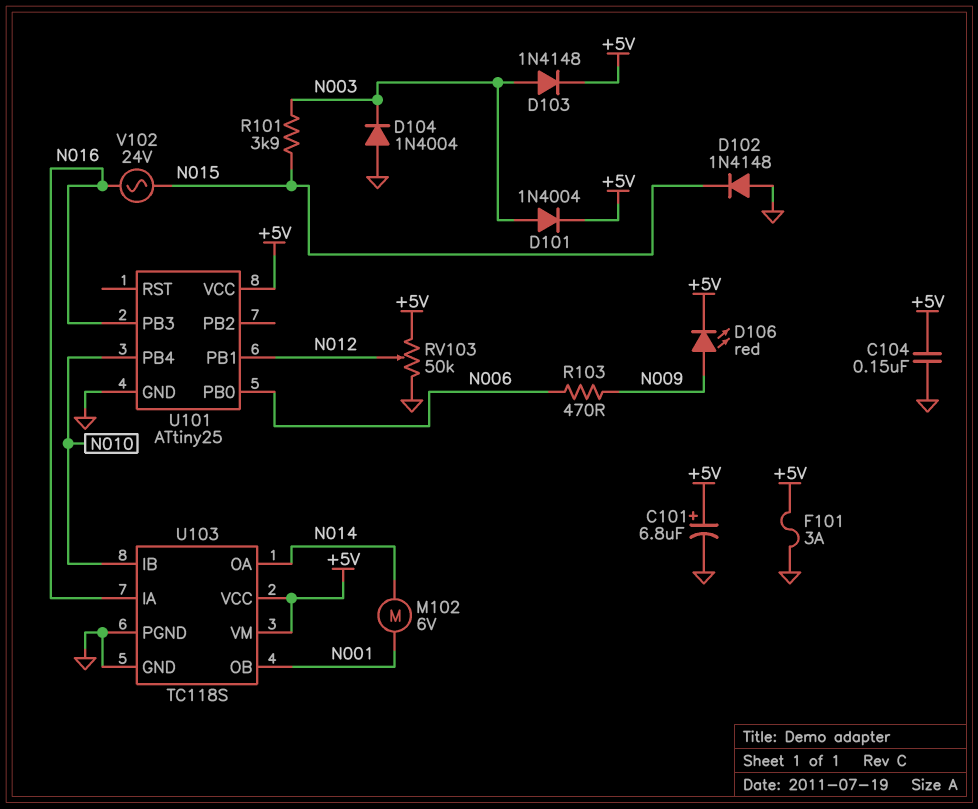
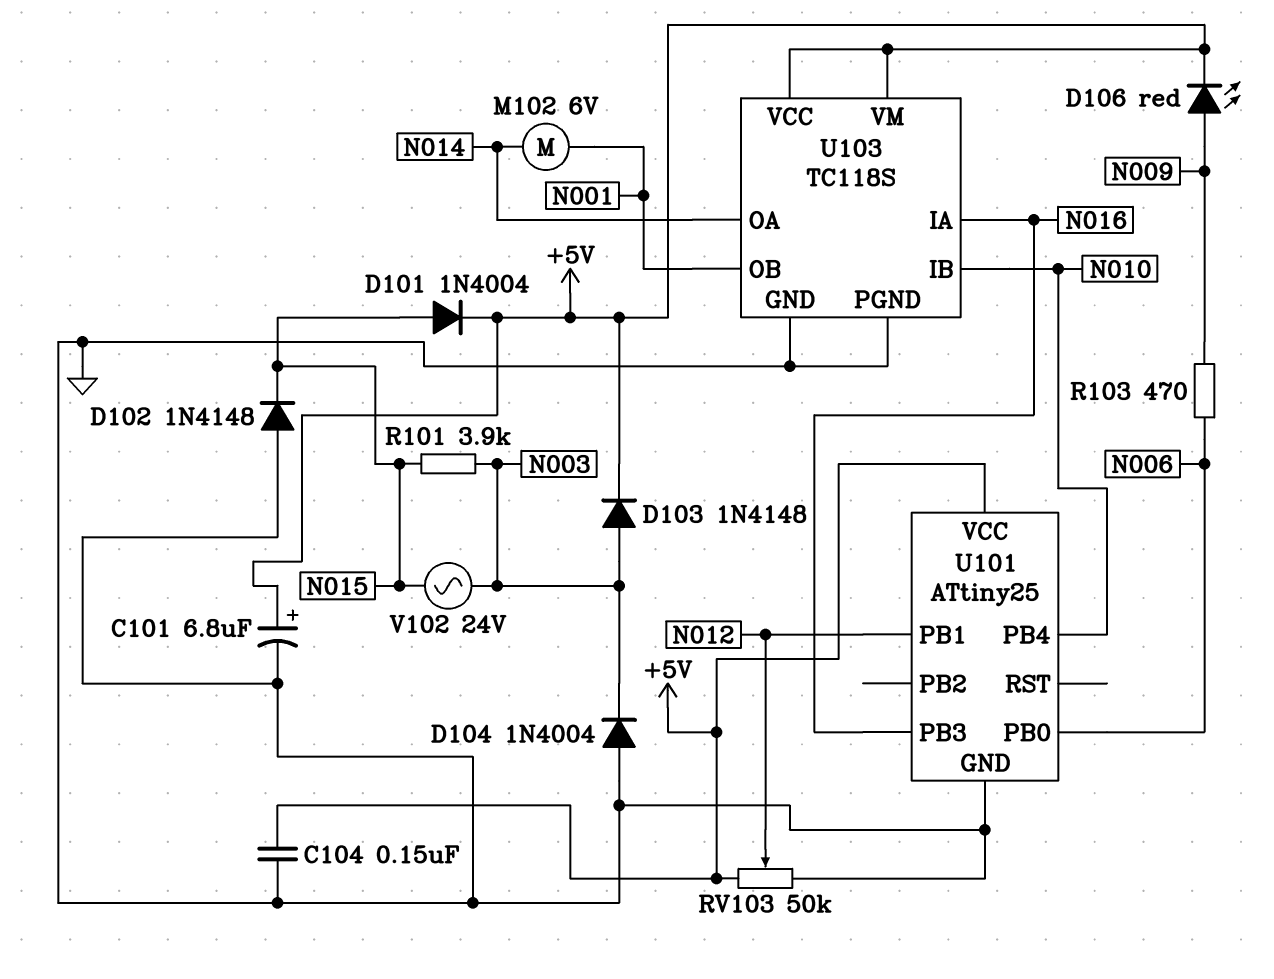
D101: diode 1N4004 (A N003, K +5V) -> diode 1N4004 (A N015, K +5V)
F101: 3A (+5V, GND) -> none
V102: AC 24V (N015, N016) -> AC 24V (N003, N015)

